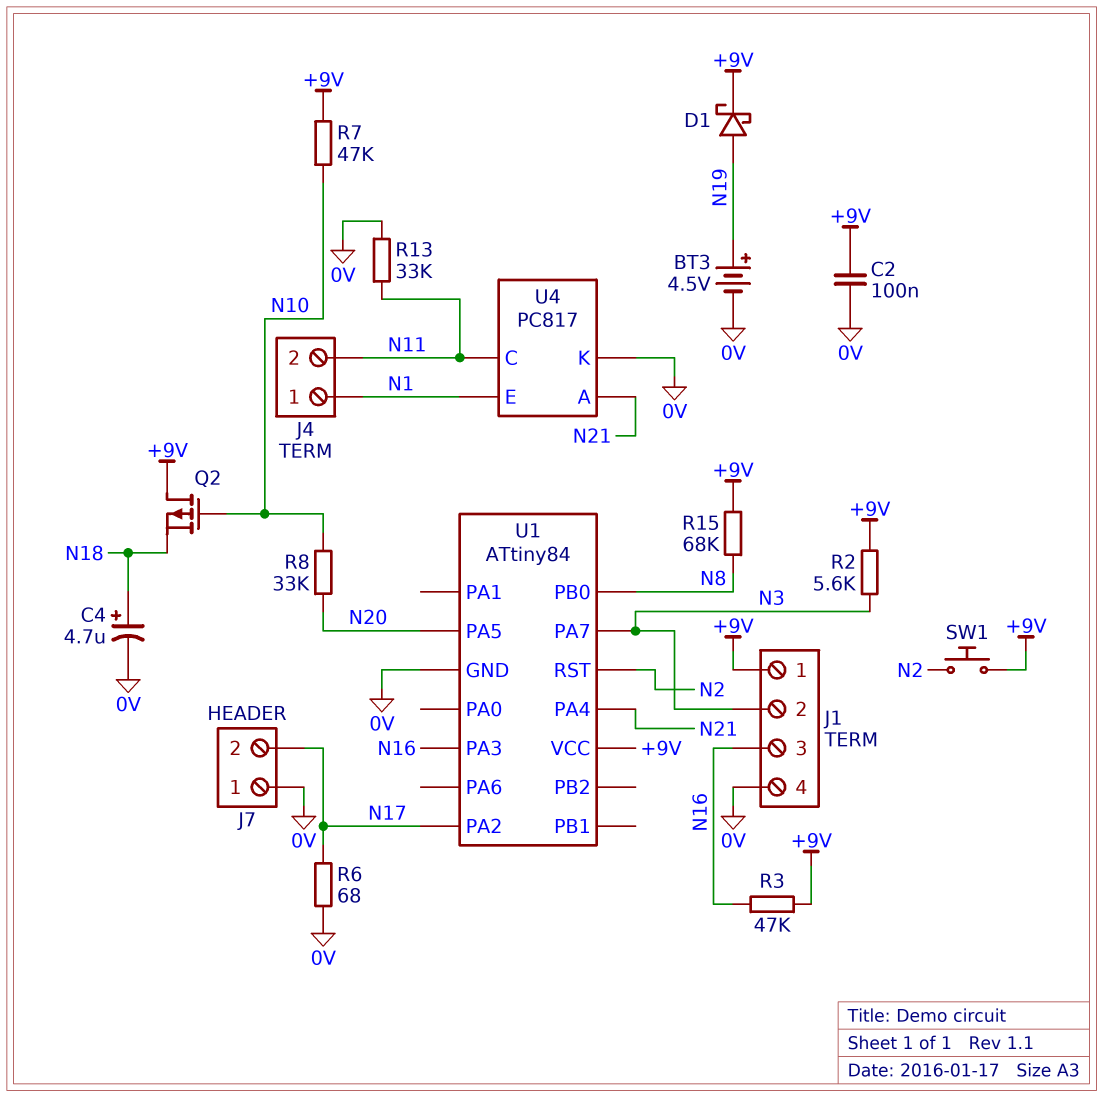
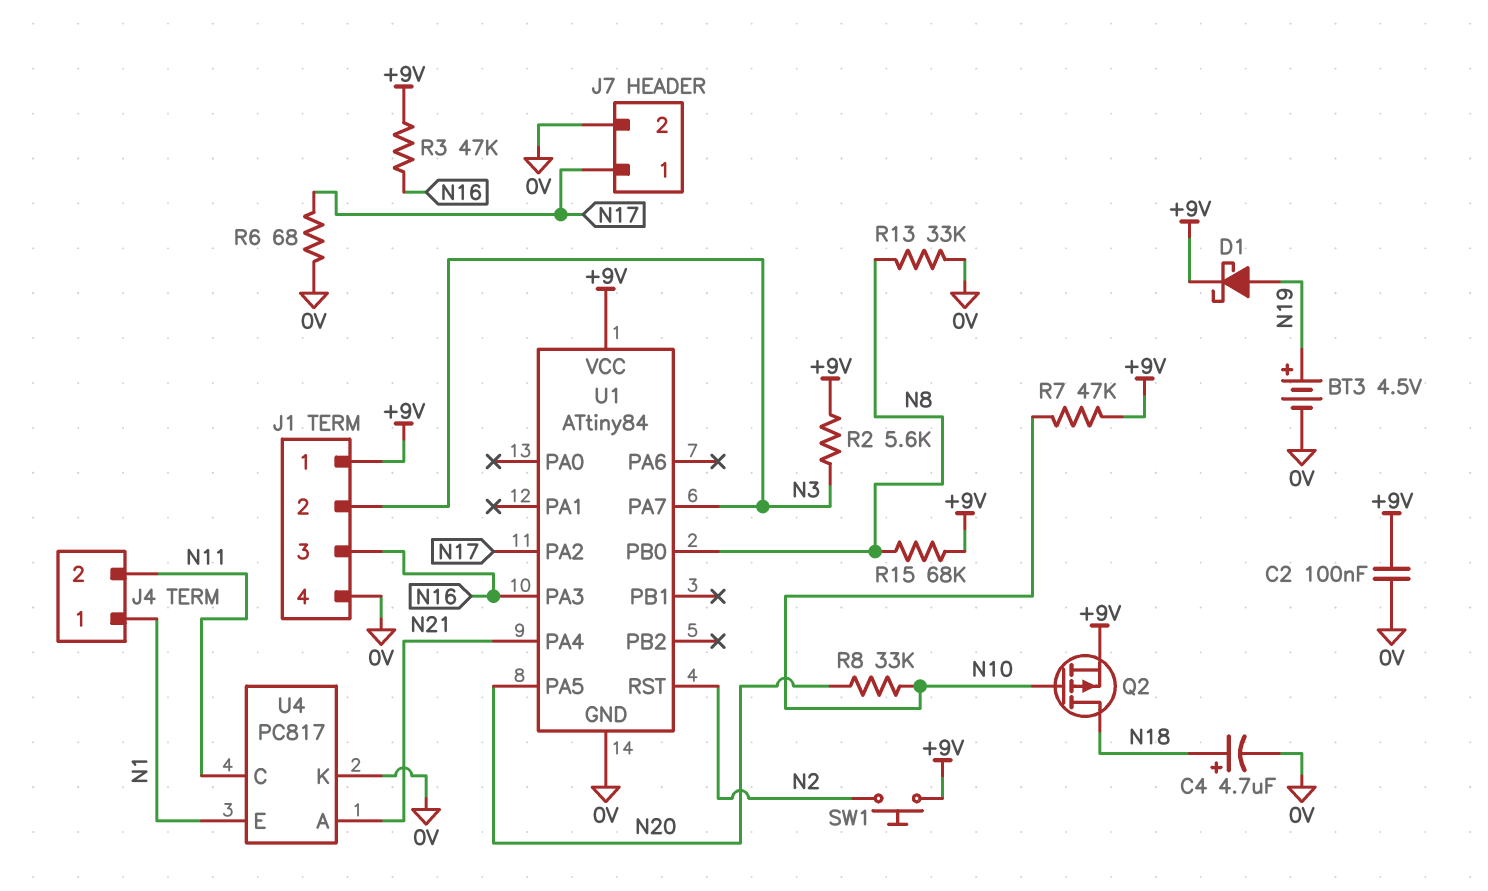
J7 pin 1: 0V -> N17
J7 pin 2: N17 -> 0V
Q2: PMOS (G N10, D +9V, S N18) -> PMOS (G N10, D N18, S +9V)
R13: 33k (0V, N11) -> 33k (0V, N8)

